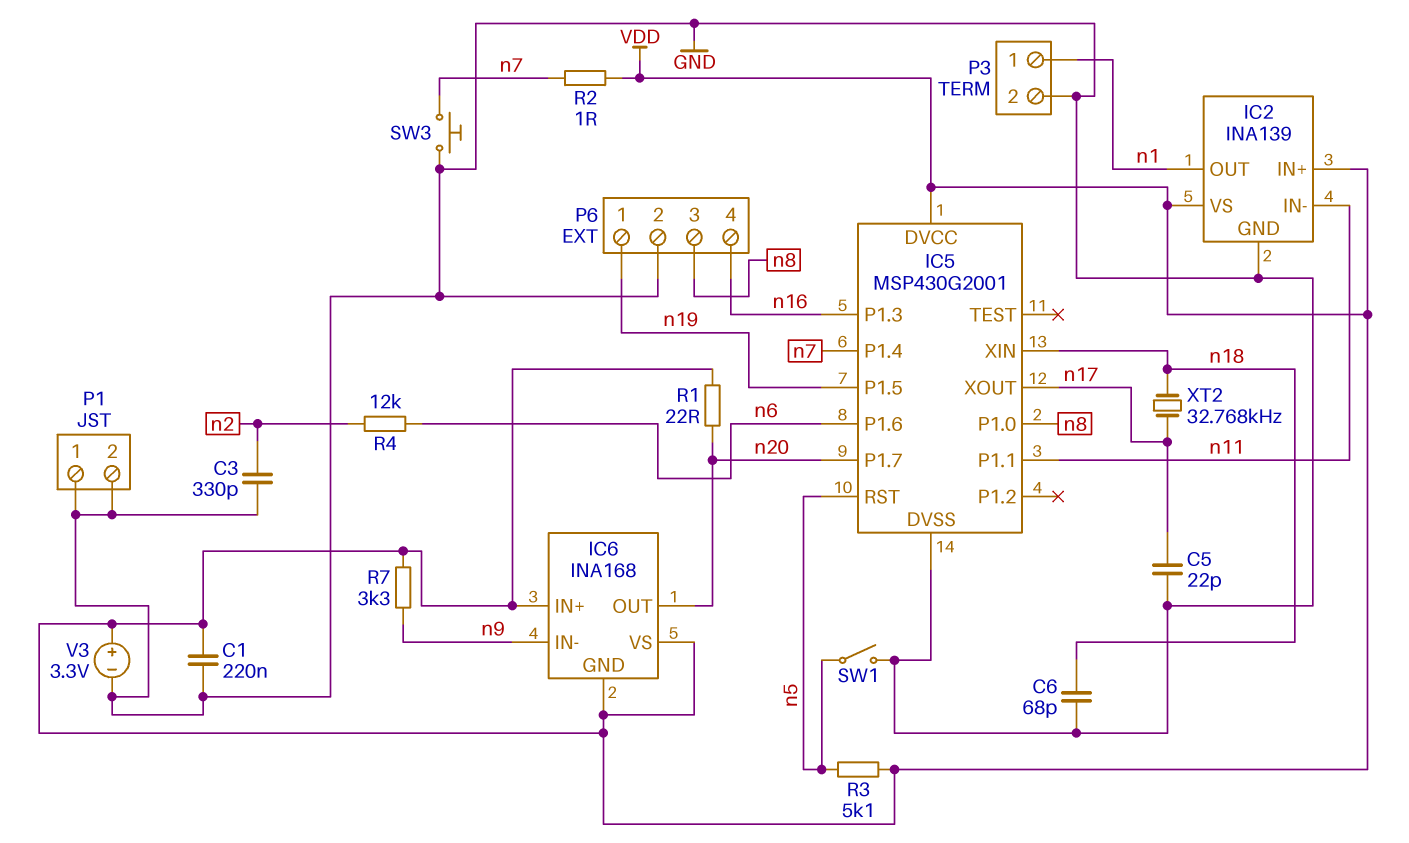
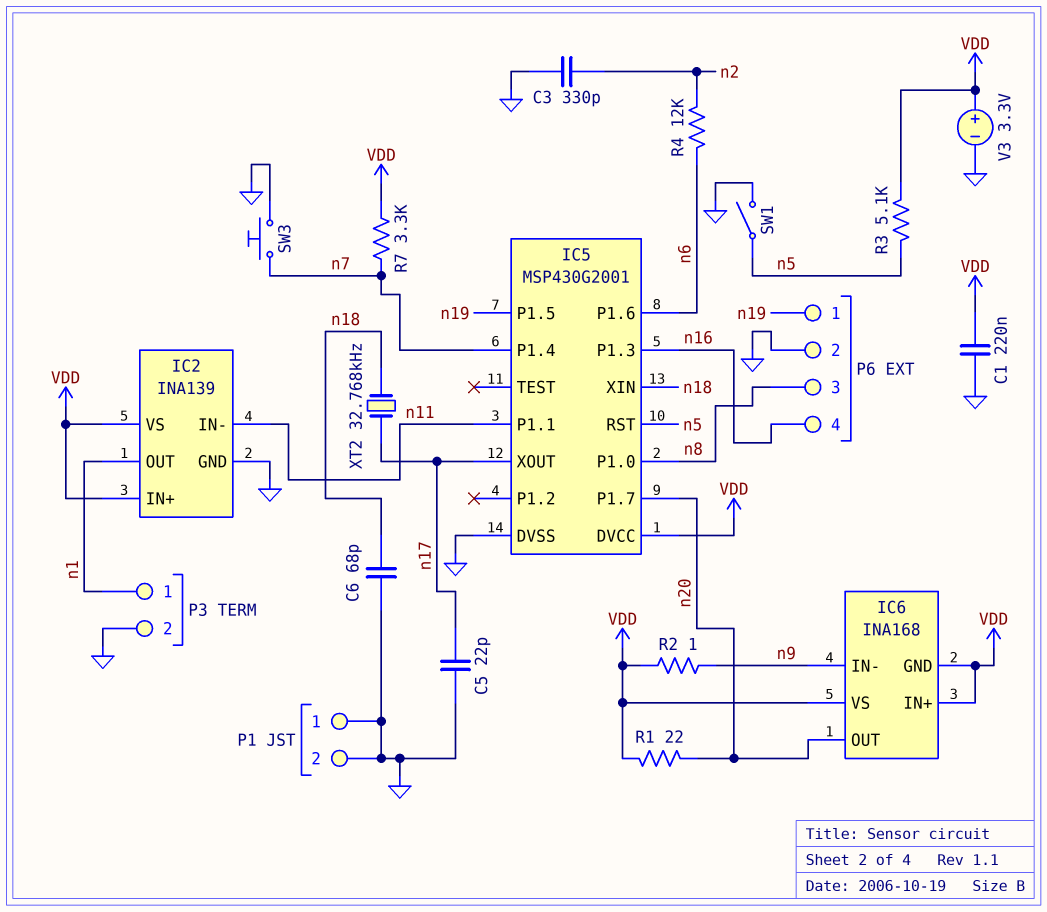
R2: 1 (VDD, n7) -> 1 (VDD, n9)
R7: 3.3k (VDD, n9) -> 3.3k (VDD, n7)

